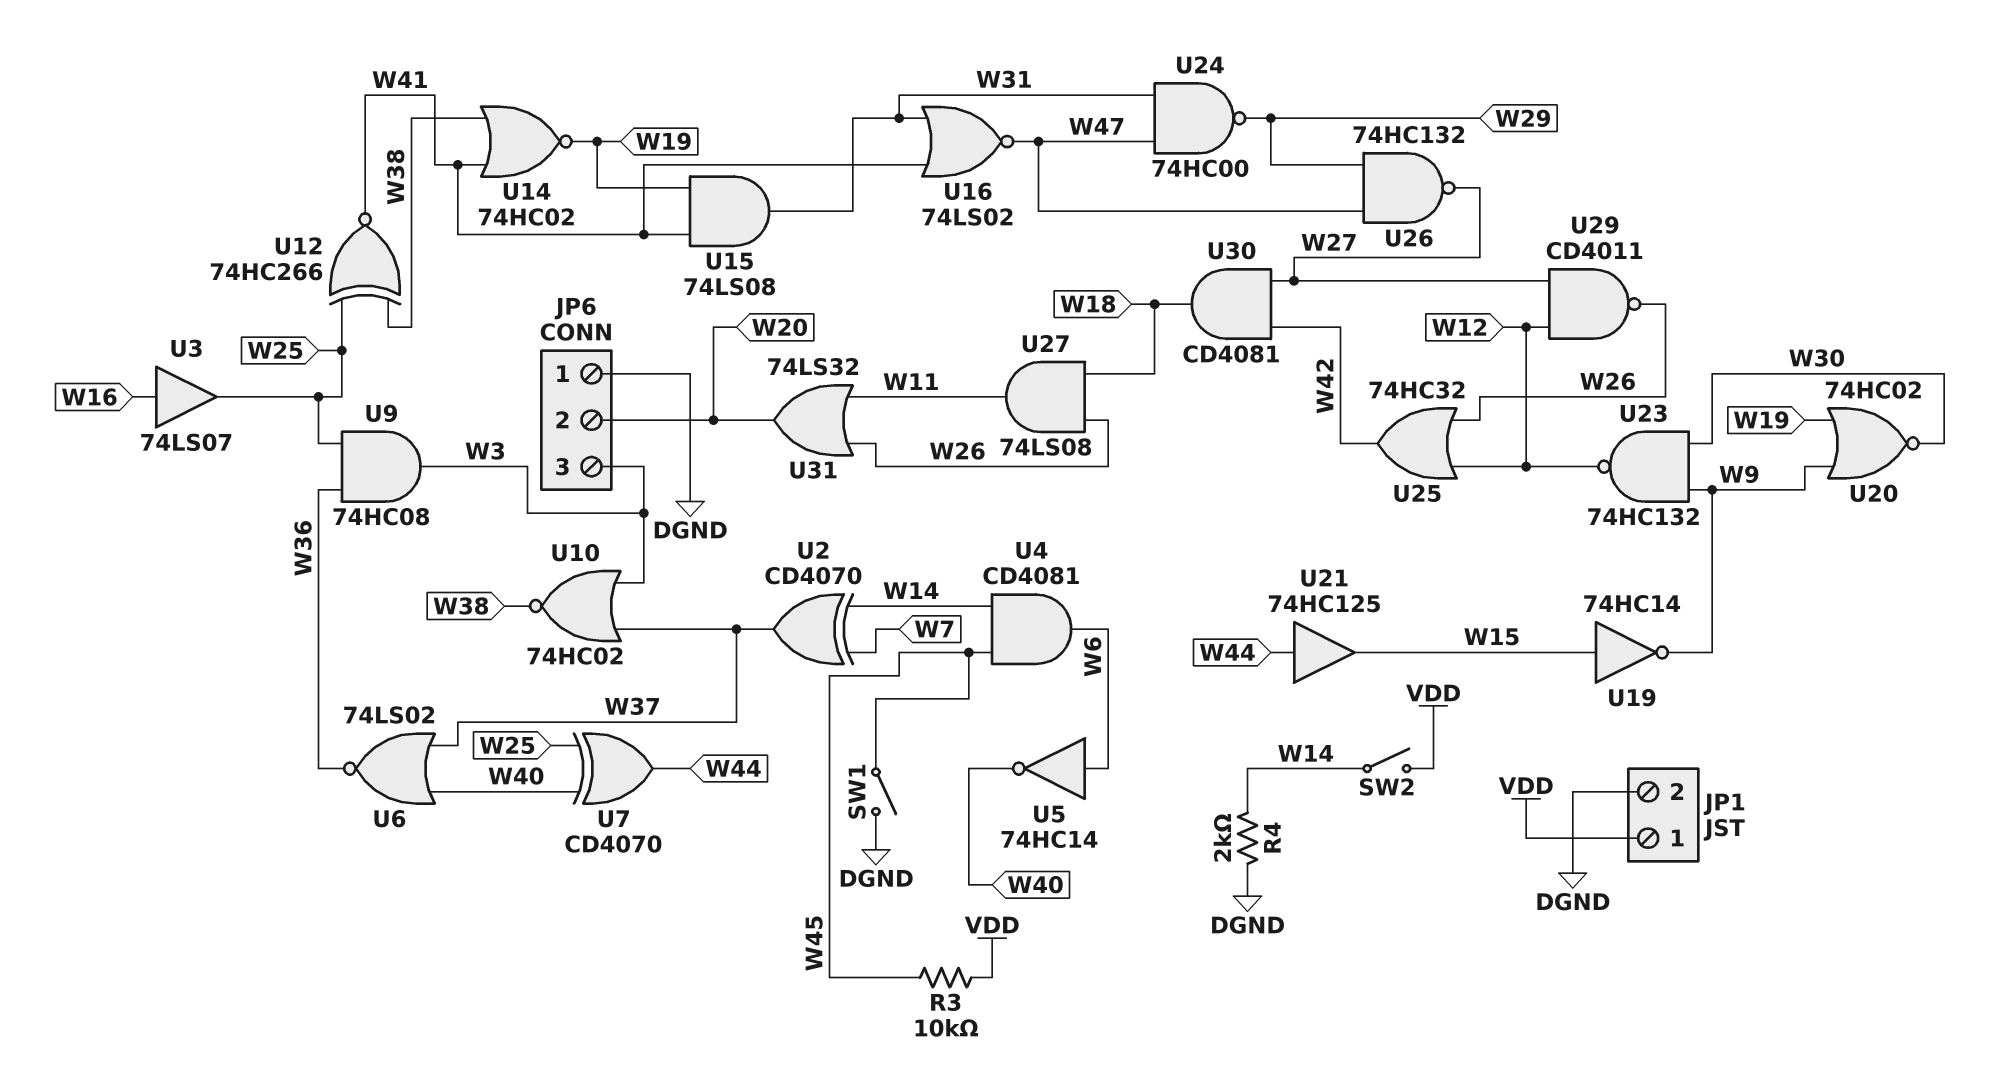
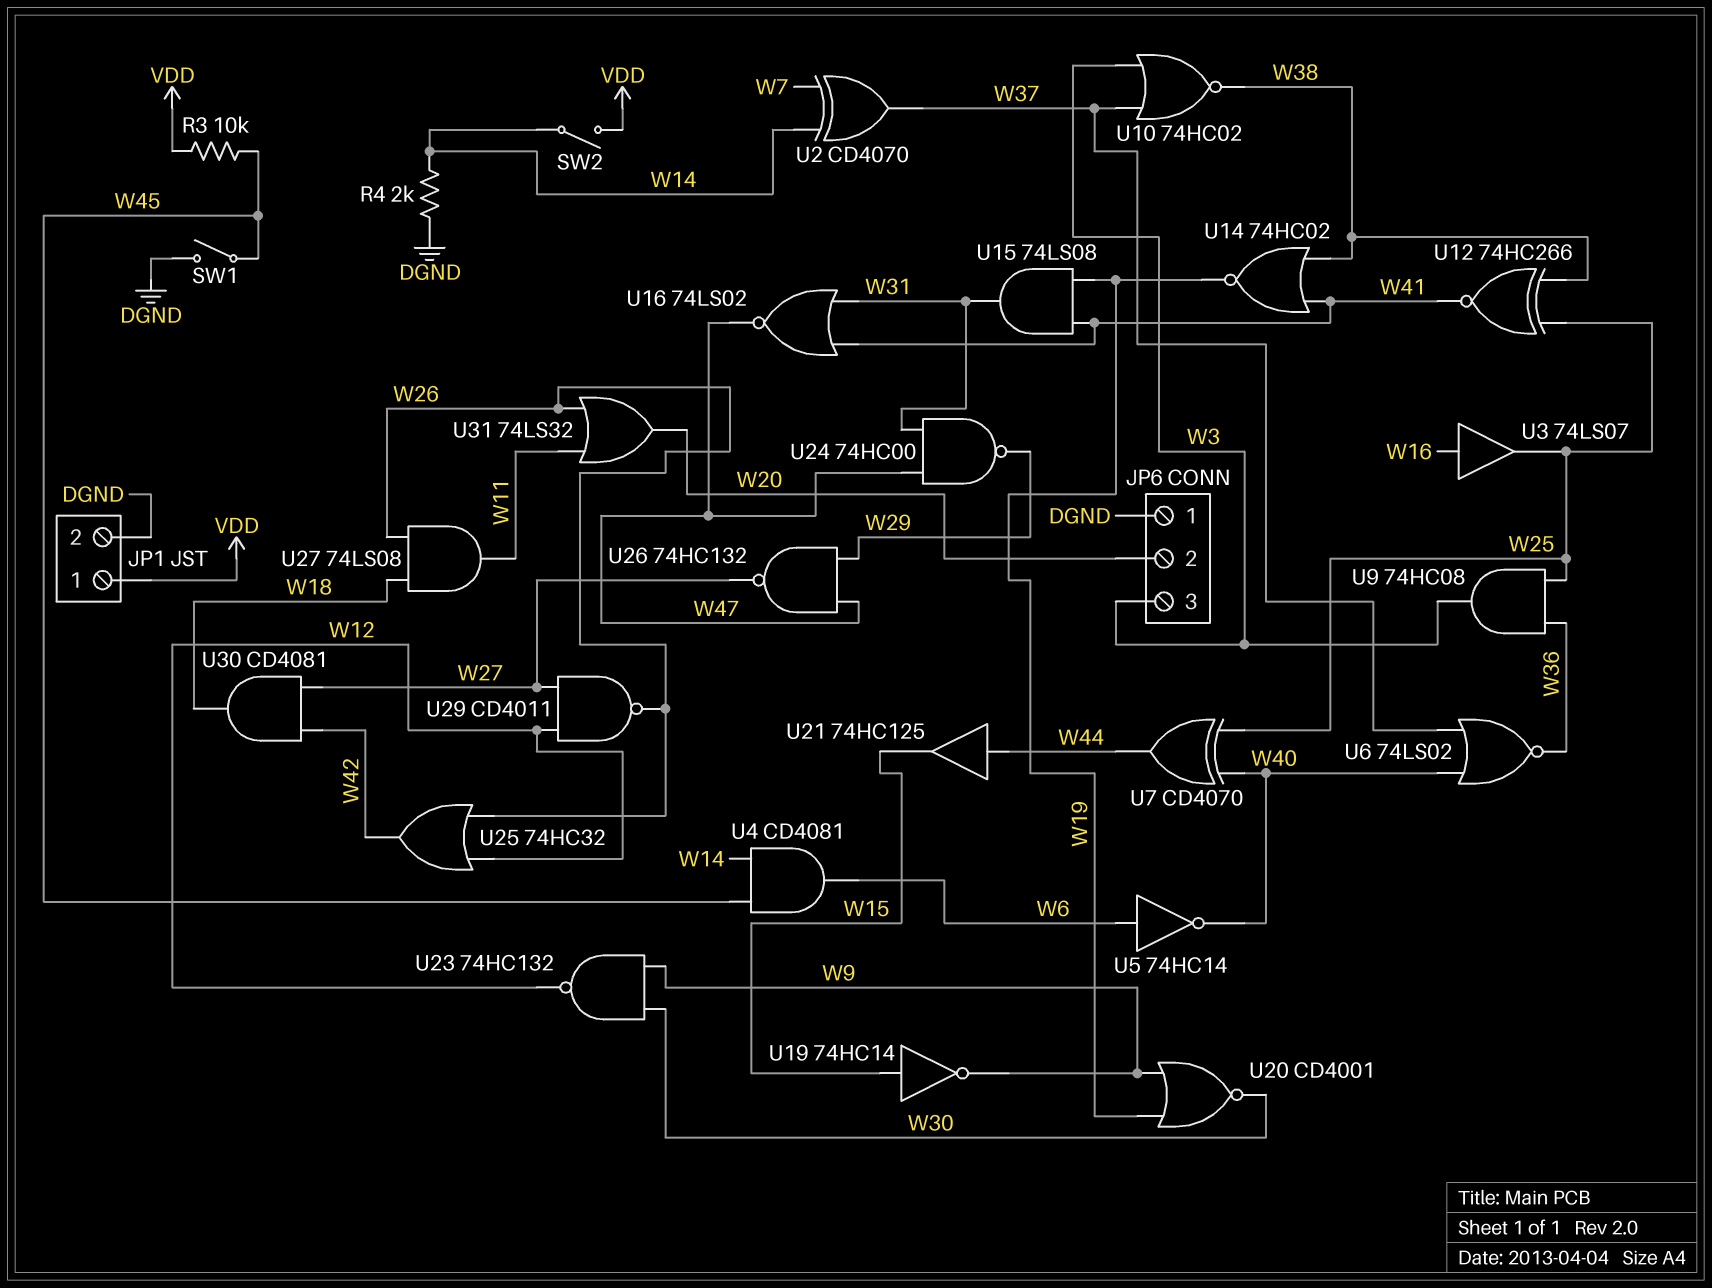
U20: NOR 74HC02 (in W9, in W19, out W30) -> NOR CD4001 (in W9, in W19, out W30)

